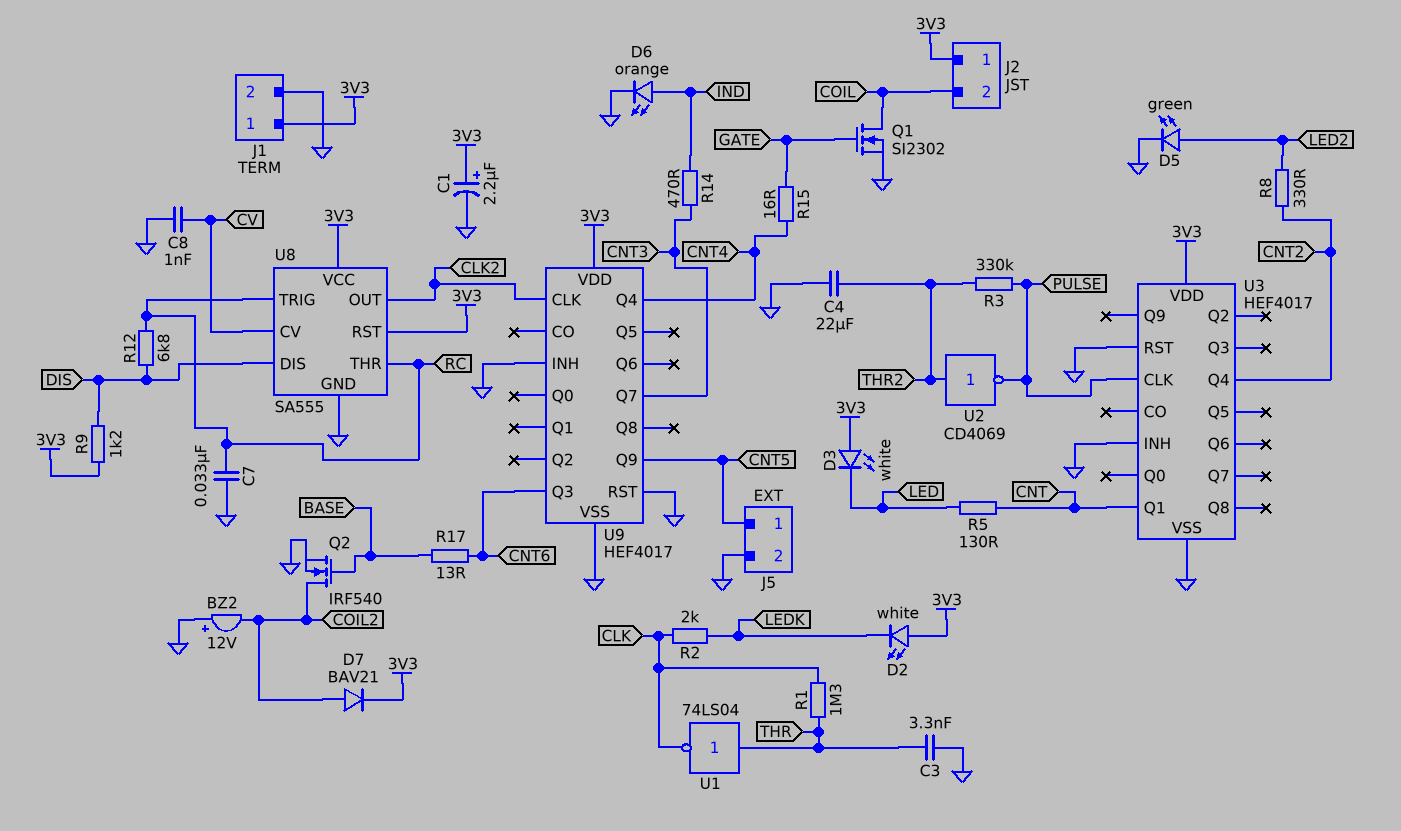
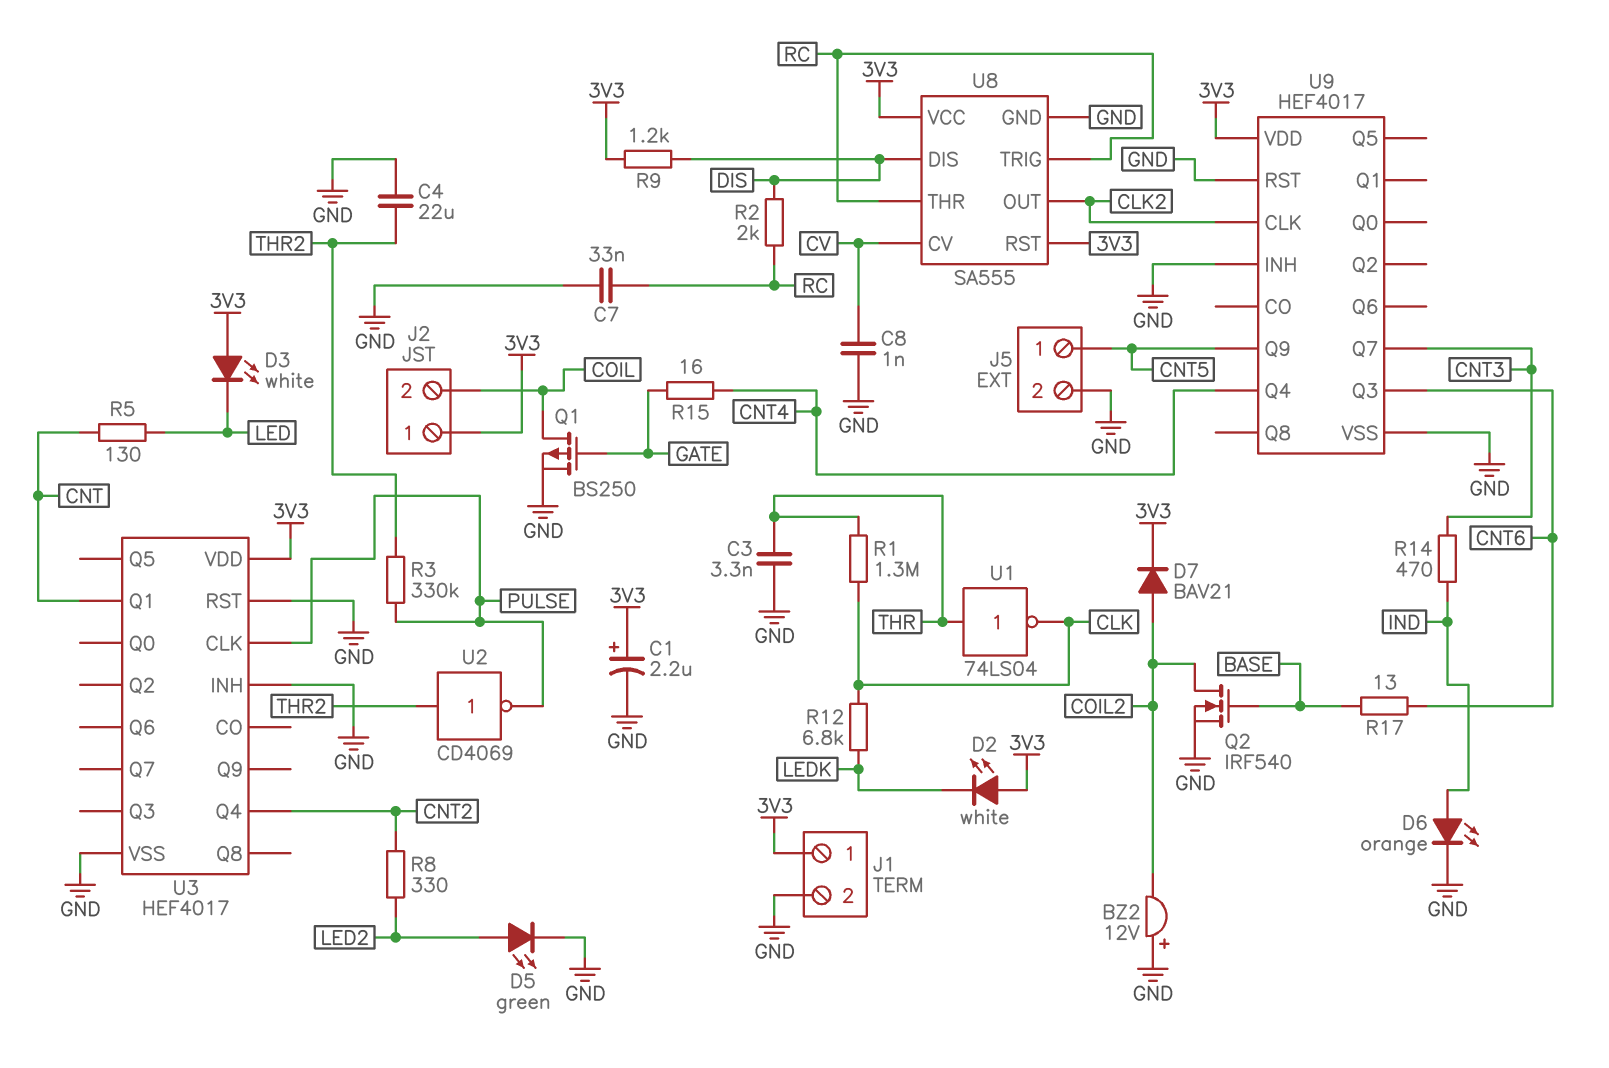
Q1: NMOS SI2302 (G GATE, D COIL, S GND) -> PMOS BS250 (G GATE, D COIL, S GND)
R2: 2k (CLK, LEDK) -> 2k (DIS, RC)
R12: 6.8k (DIS, RC) -> 6.8k (CLK, LEDK)

